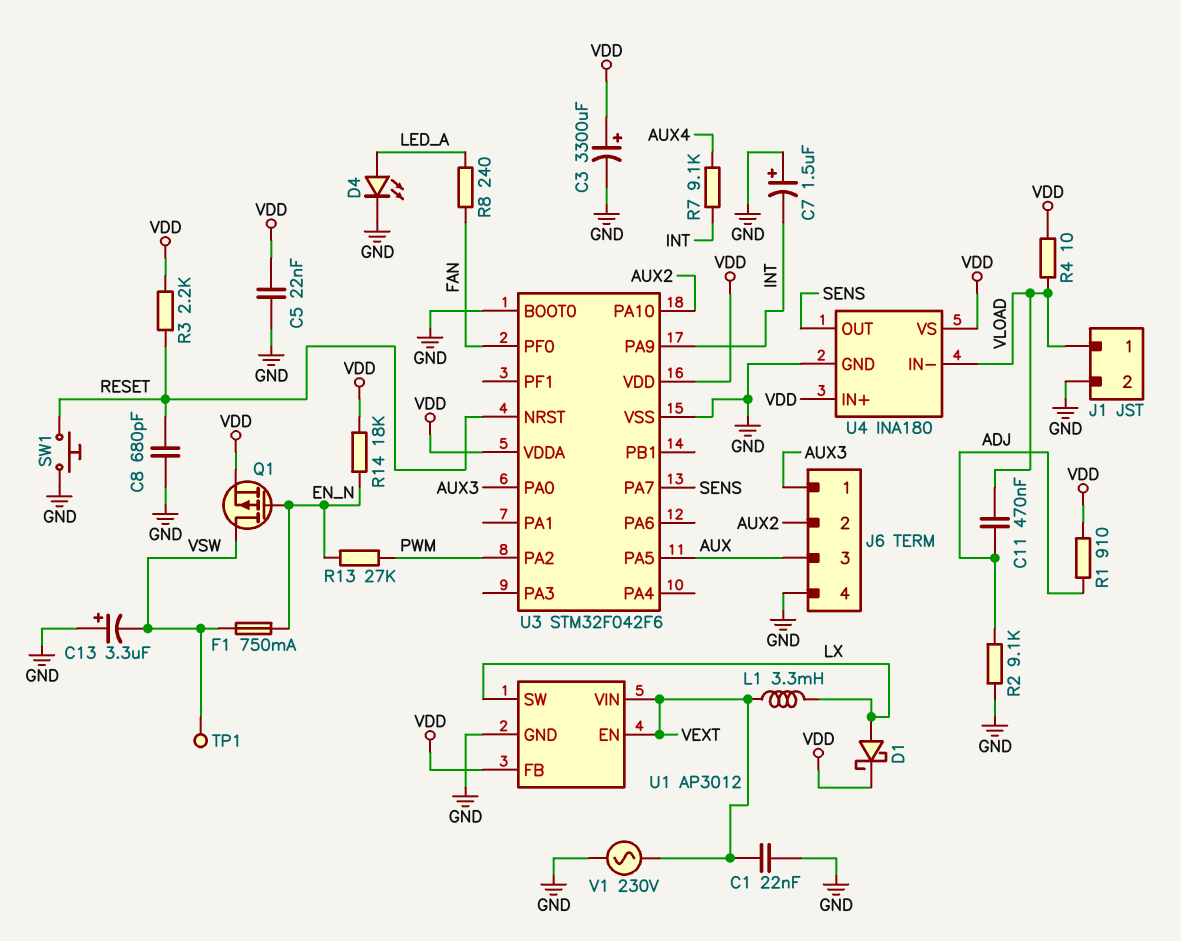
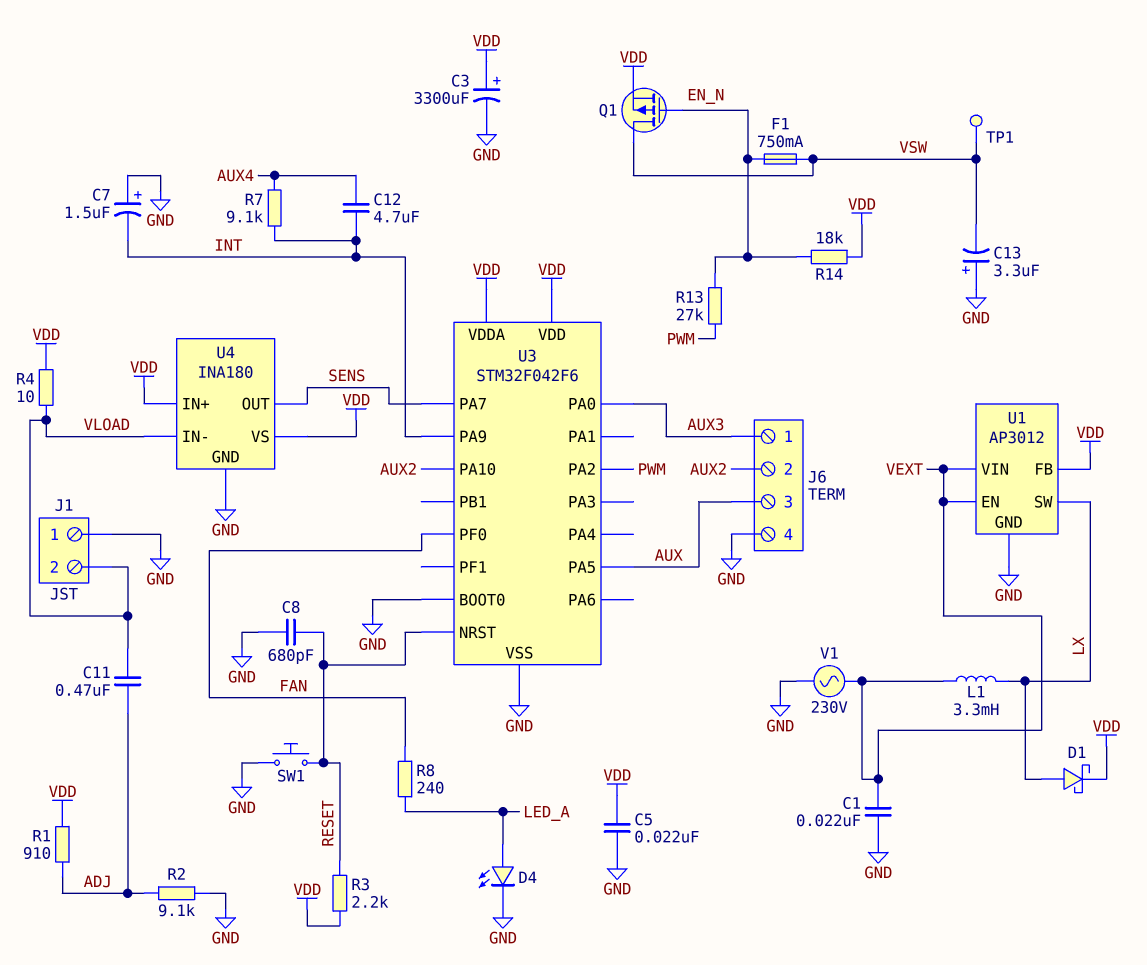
C12: none -> 4.7uF (AUX4, INT)
J1 pin 1: VLOAD -> GND
J1 pin 2: GND -> VLOAD

